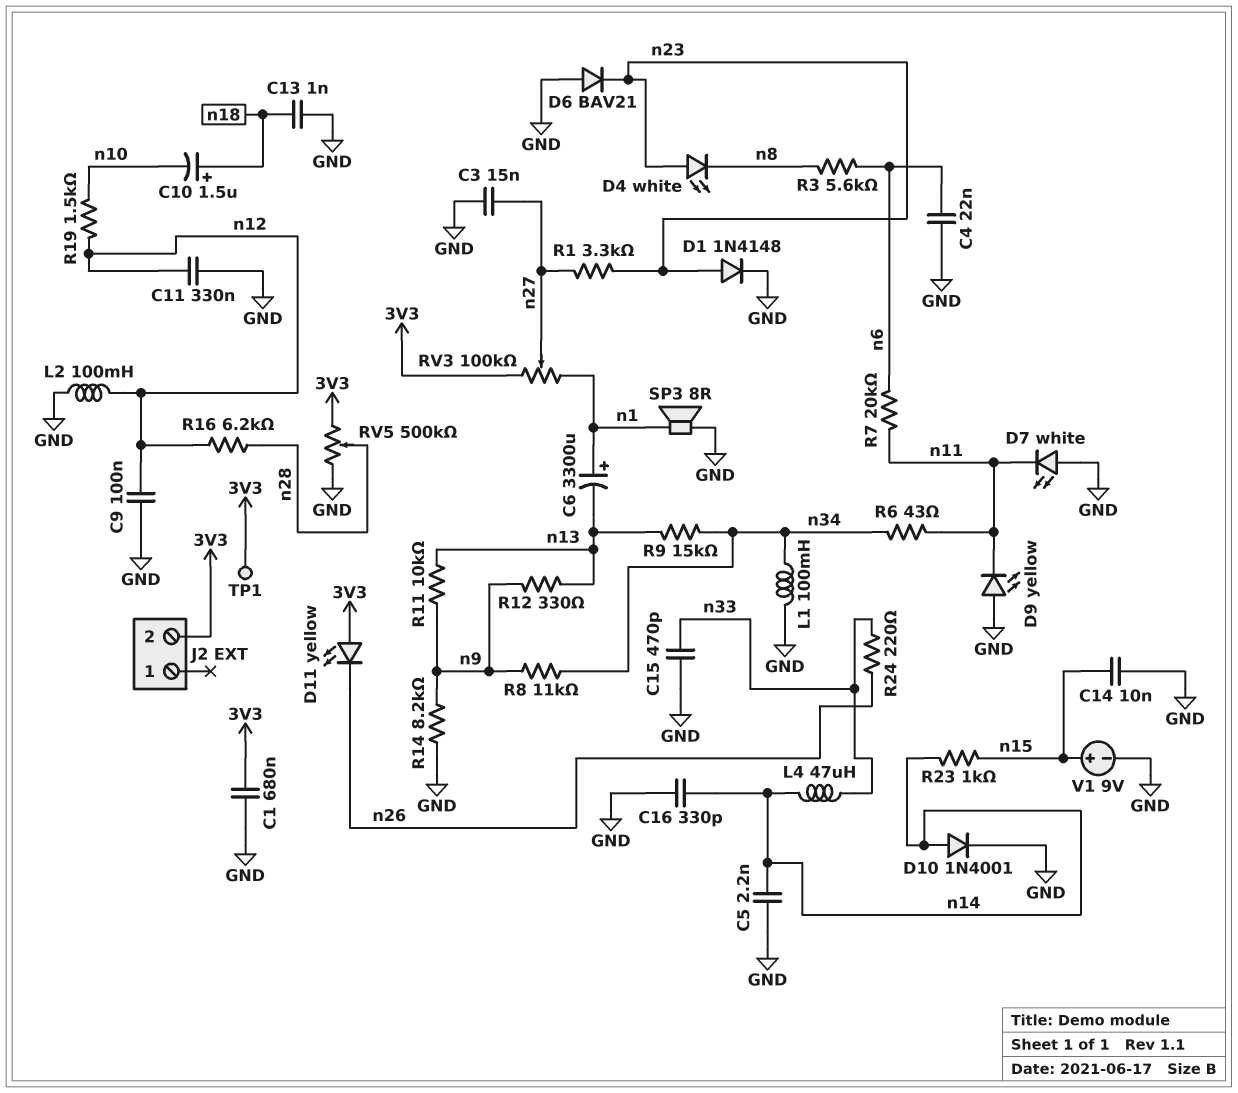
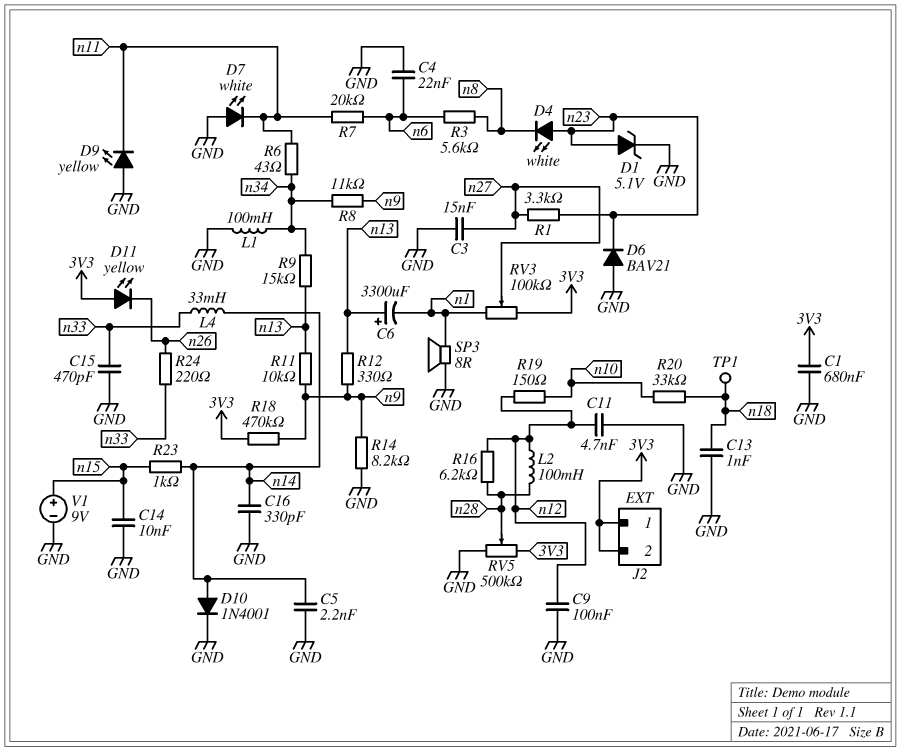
C6: 3300uF (plus n1, minus n13) -> 3300uF (plus n13, minus n1)
C10: 1.5uF (plus n18, minus n10) -> none
C11: 330nF (GND, n12) -> 4.7nF (GND, n12)
D1: diode 1N4148 (A n23, K GND) -> zener 5.1V (A n23, K GND)
J2 pin 1: none -> 3V3
L2: 100mH (GND, n12) -> 100mH (n12, n28)
L4: 47uH (n14, n33) -> 33mH (n14, n33)
R18: none -> 470k (3V3, n9)
R19: 1.5k (n10, n12) -> 150 (n10, n12)
R20: none -> 33k (n10, n18)
TP1: test point (3V3) -> test point (n18)

